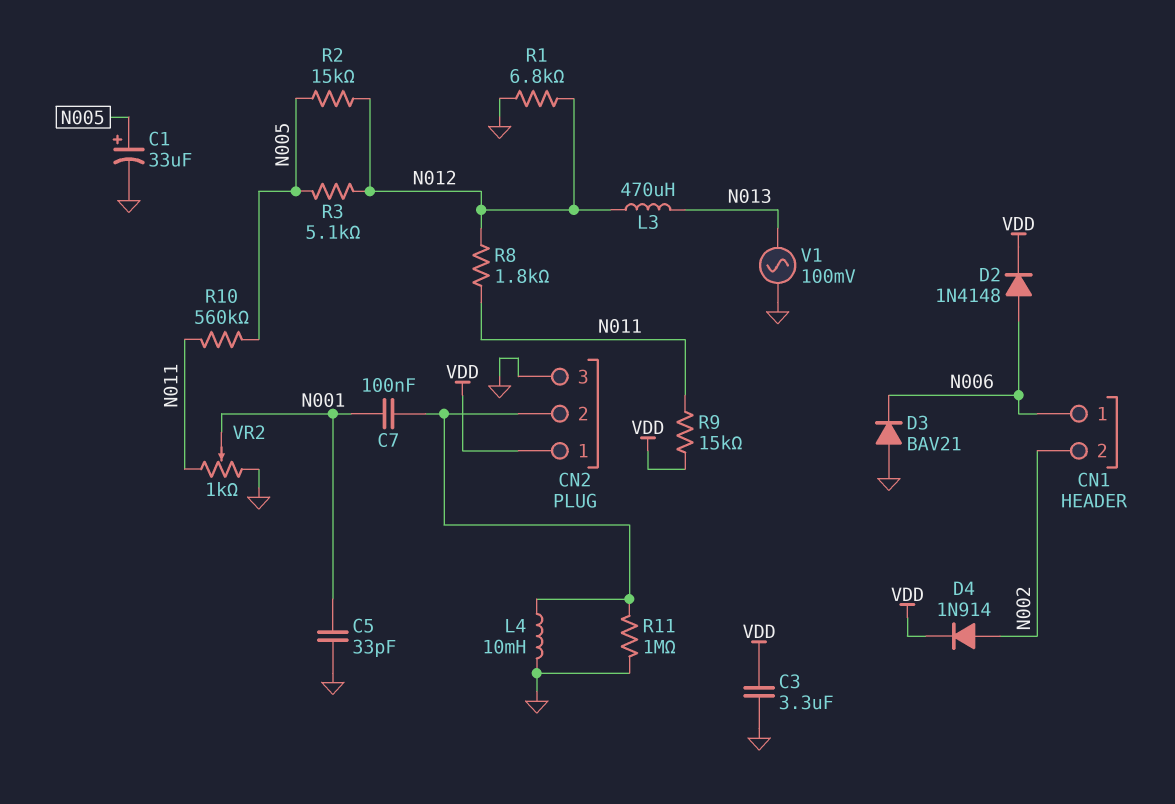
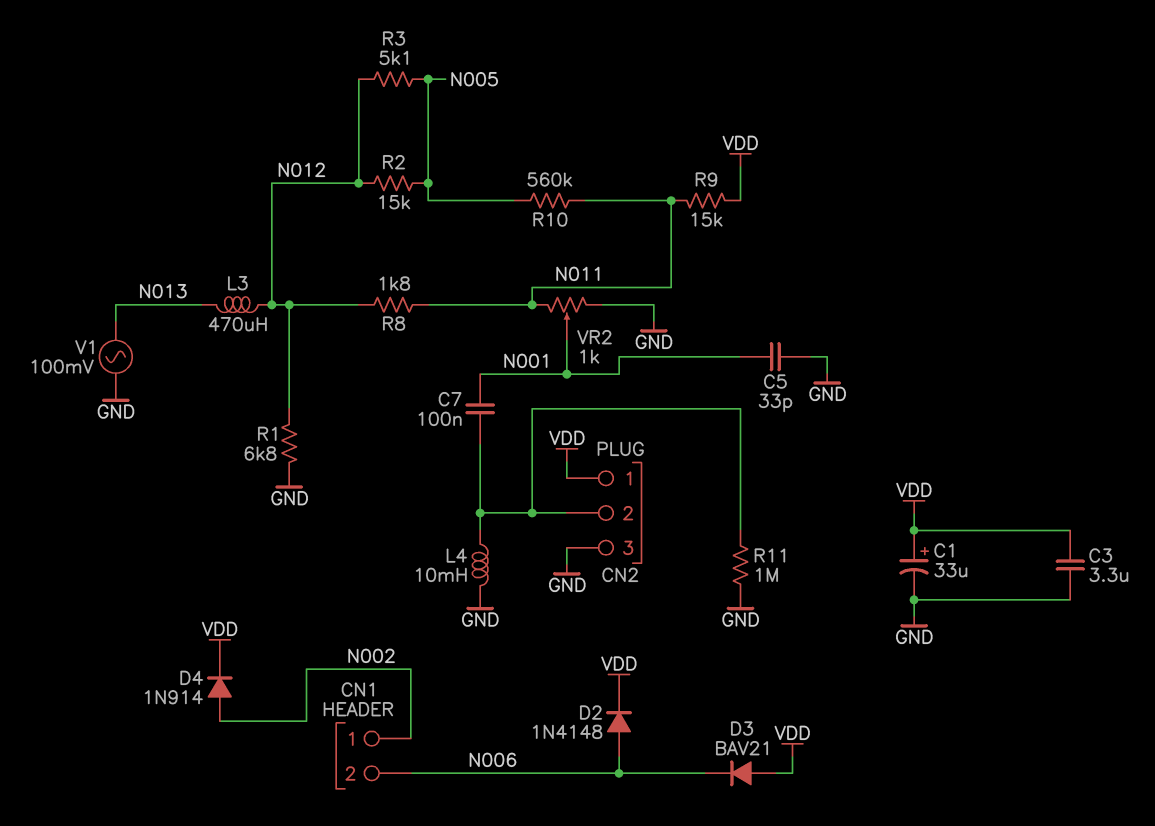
C1: 33uF (plus N005, minus GND) -> 33uF (plus VDD, minus GND)
CN1 pin 1: N006 -> N002
CN1 pin 2: N002 -> N006
D3: diode BAV21 (A GND, K N006) -> diode BAV21 (A VDD, K N006)

